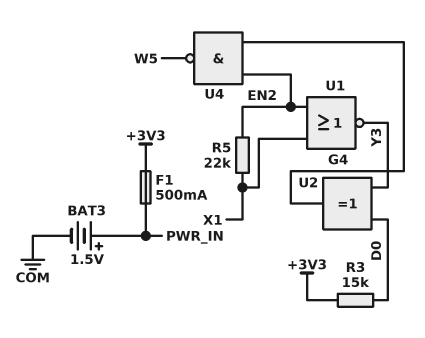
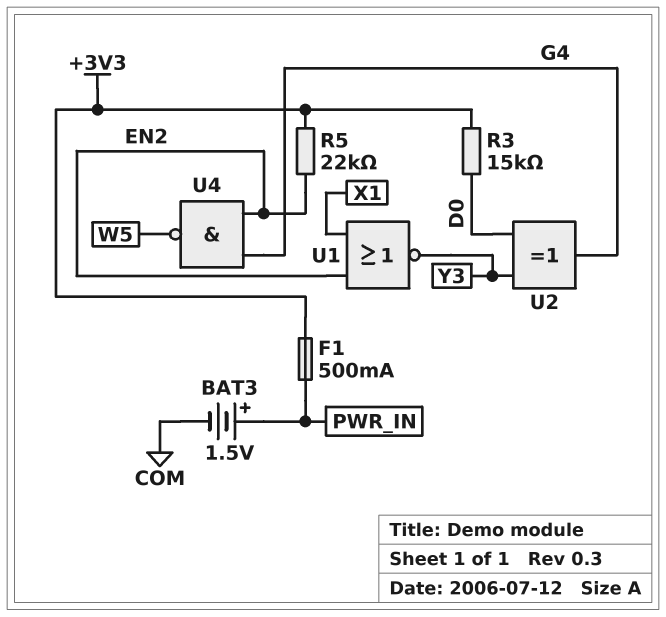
R5: 22k (EN2, X1) -> 22k (+3V3, EN2)

